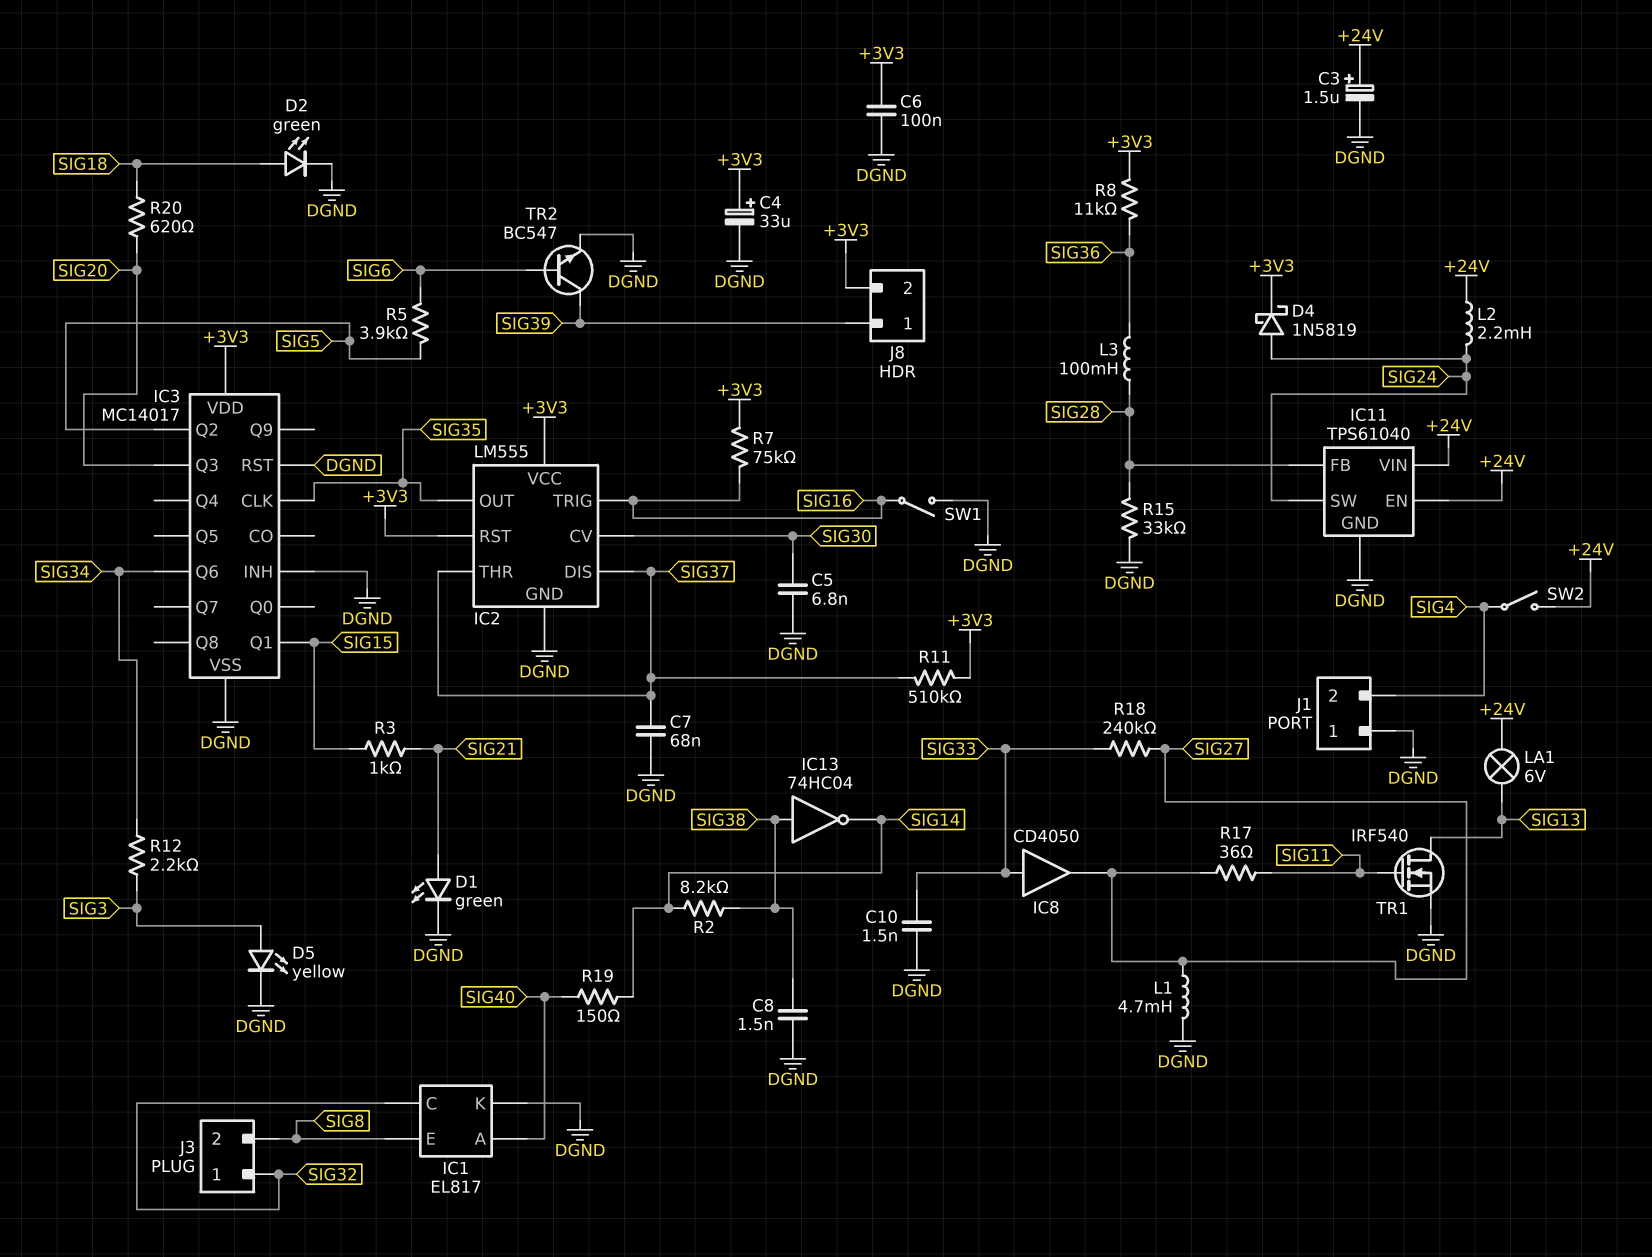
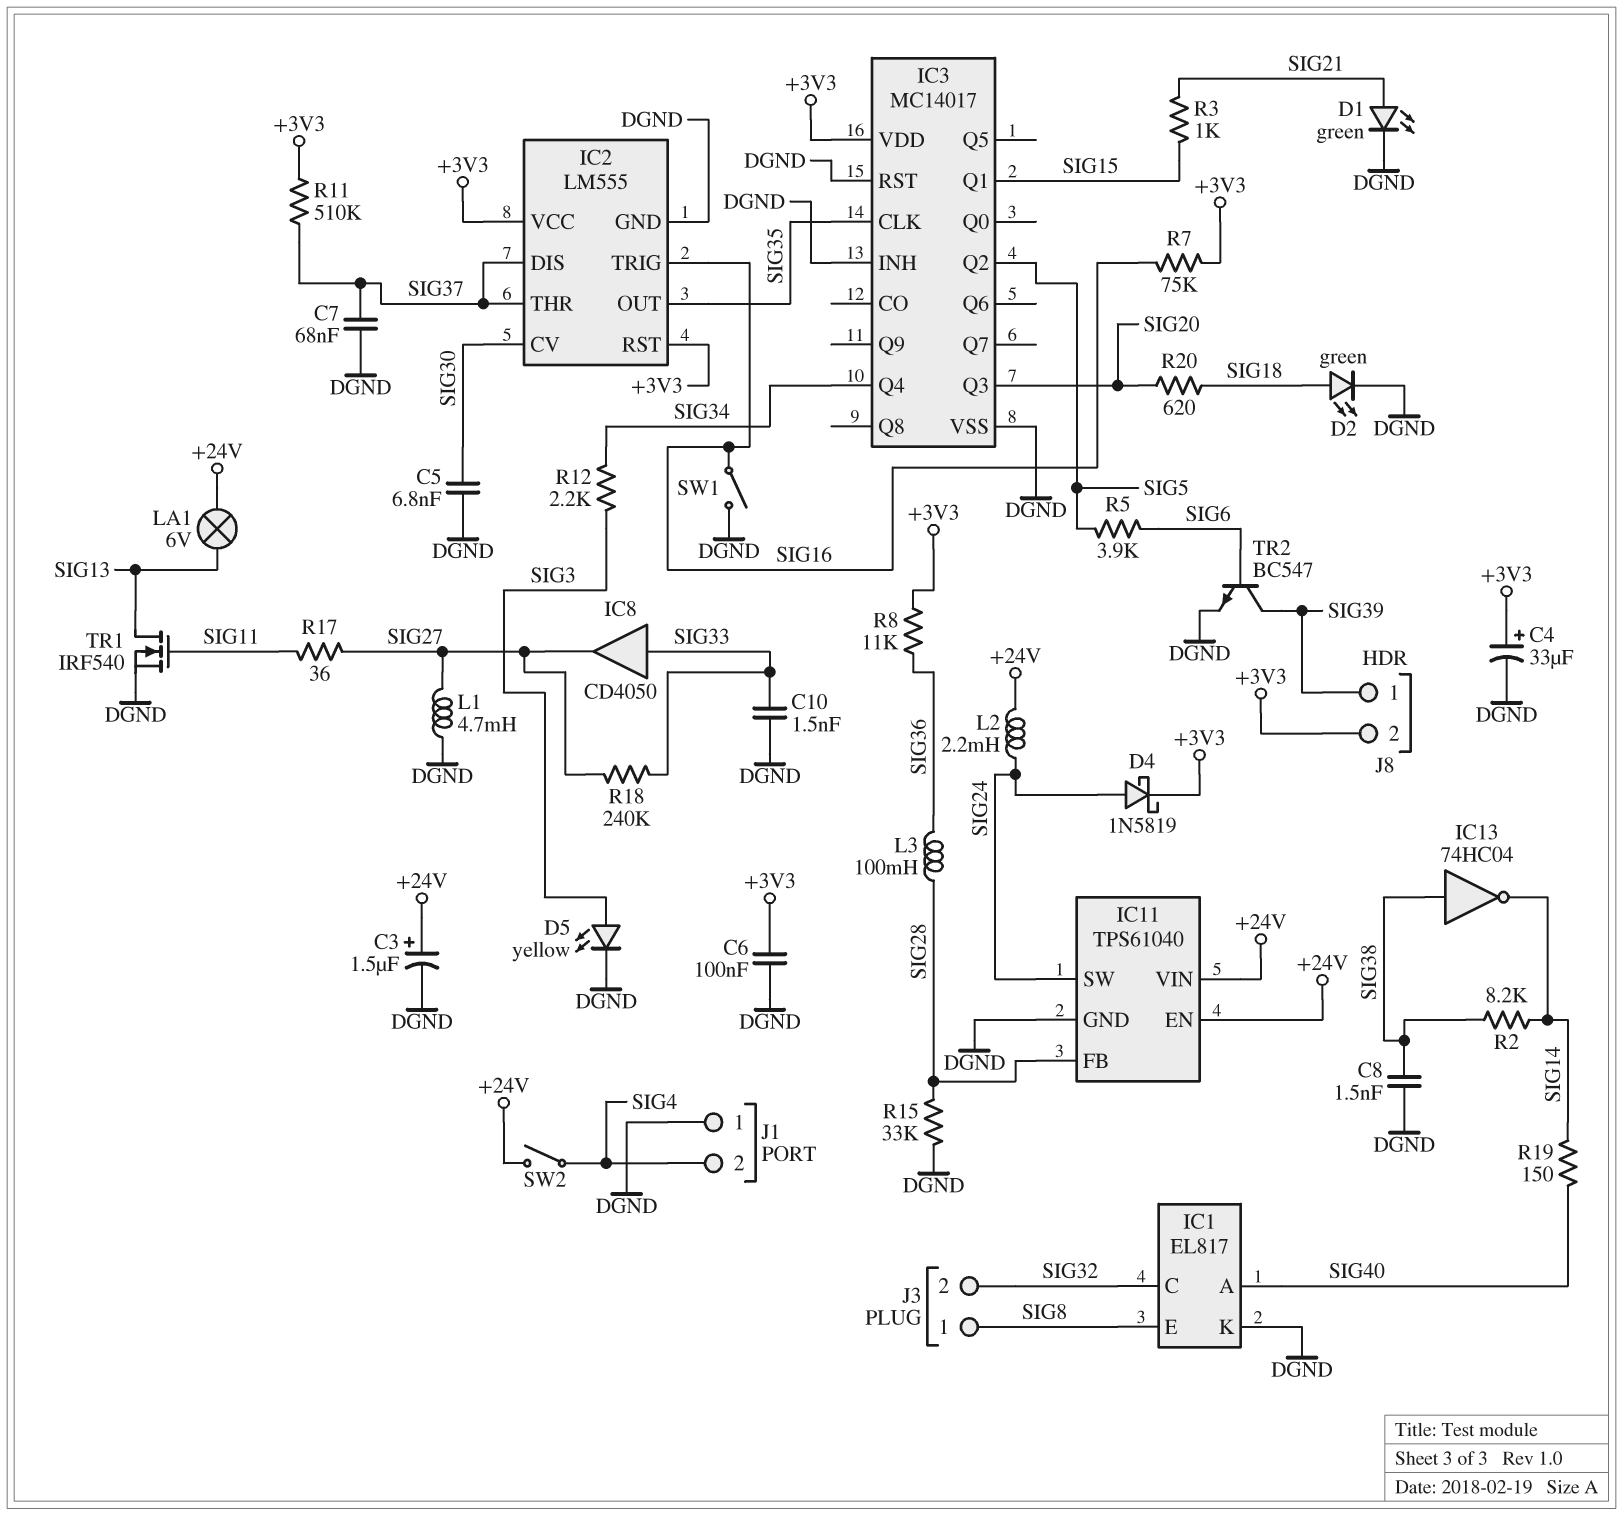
IC3 pin Q4: none -> SIG34
IC3 pin Q6: SIG34 -> none
J3 pin 1: SIG32 -> SIG8
J3 pin 2: SIG8 -> SIG32

